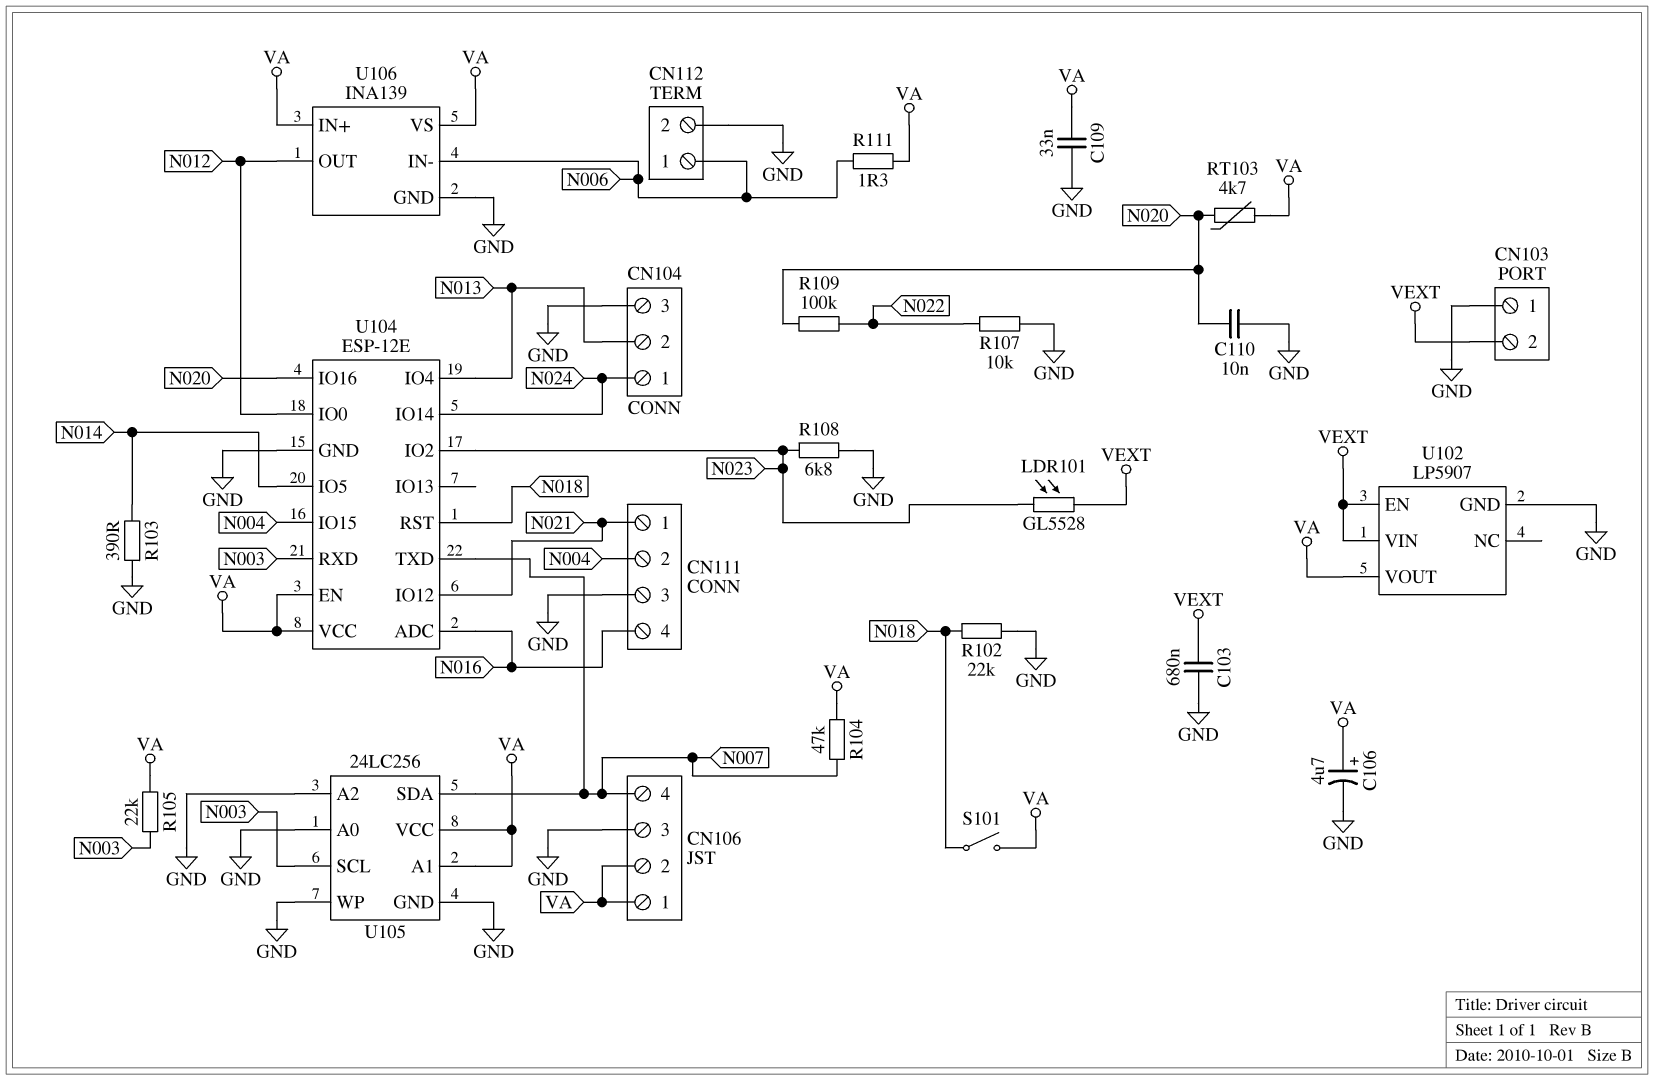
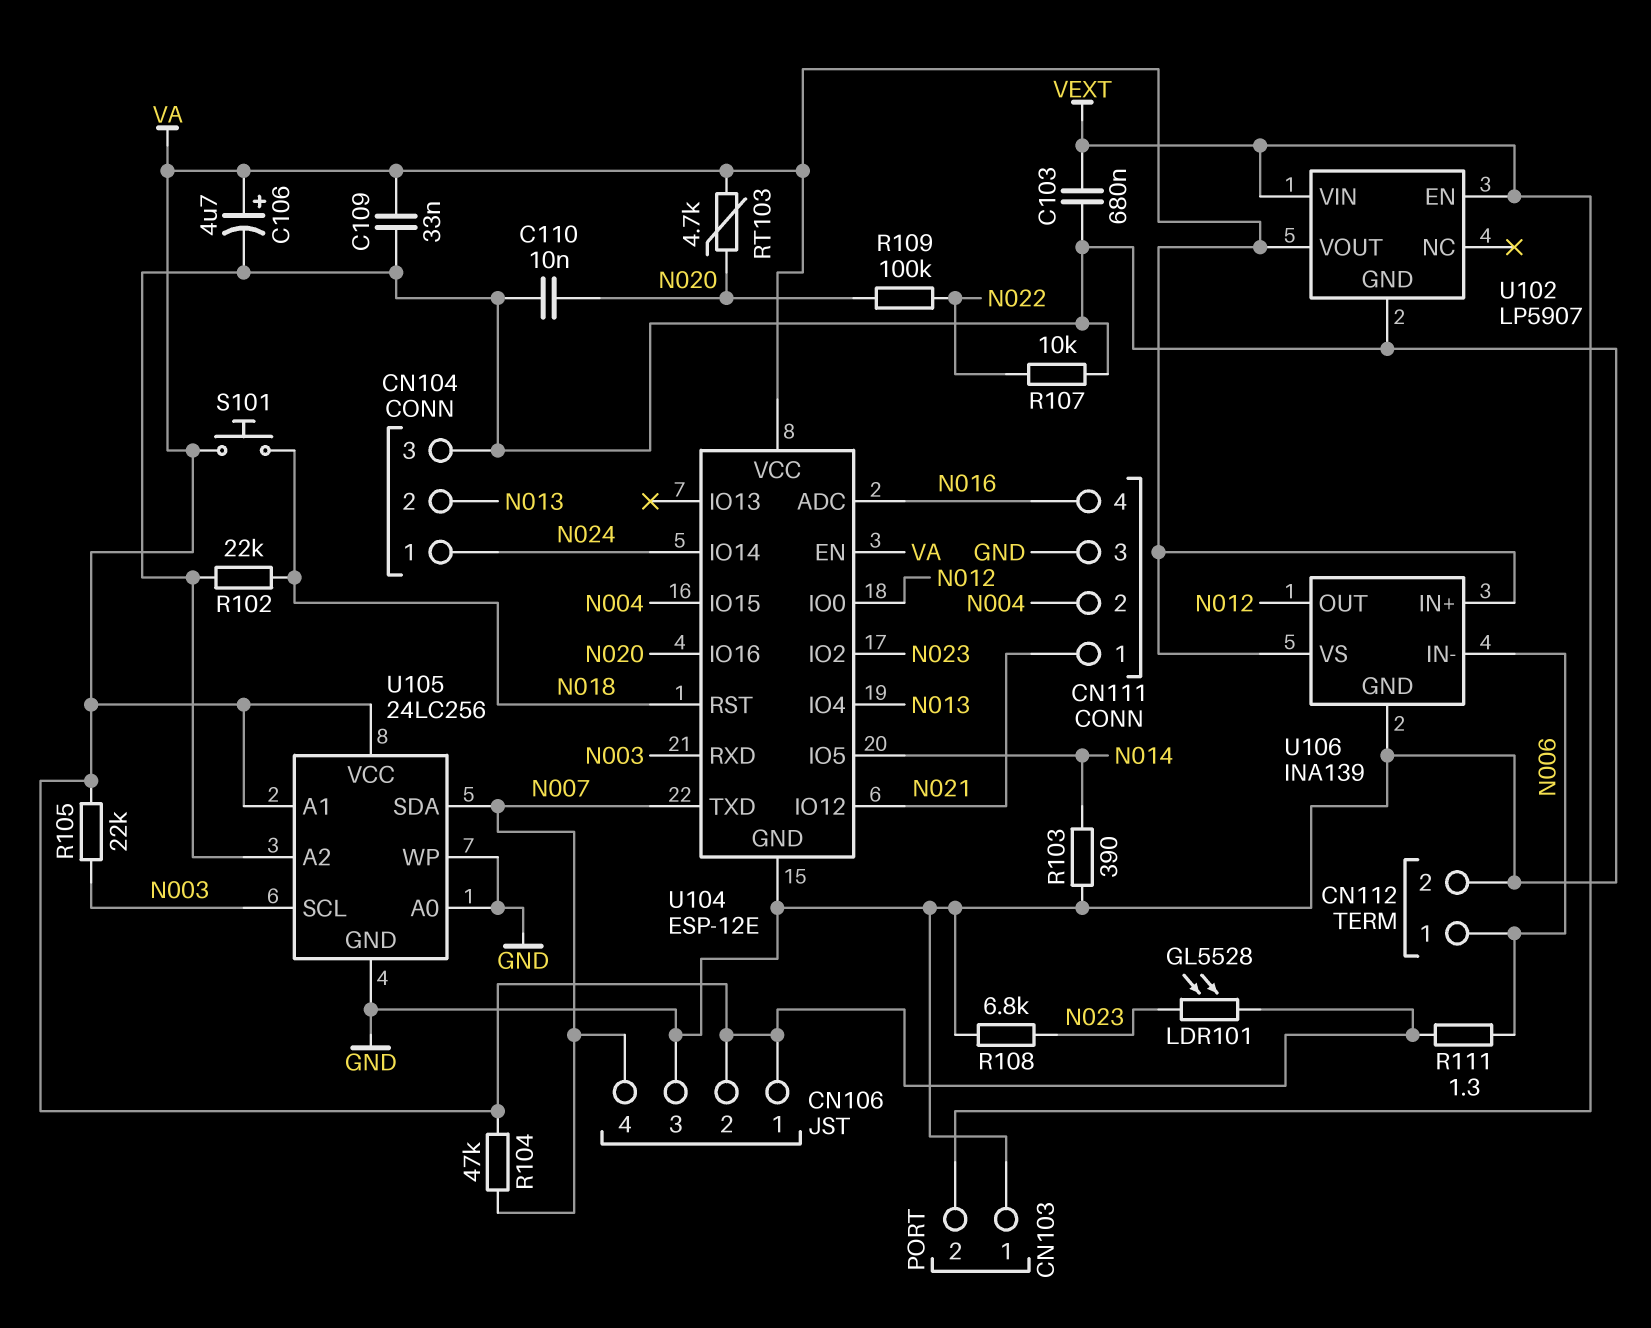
LDR101: GL5528 (N023, VEXT) -> GL5528 (N023, VA)
S101: switch (N018, VA) -> button (N018, VA)

